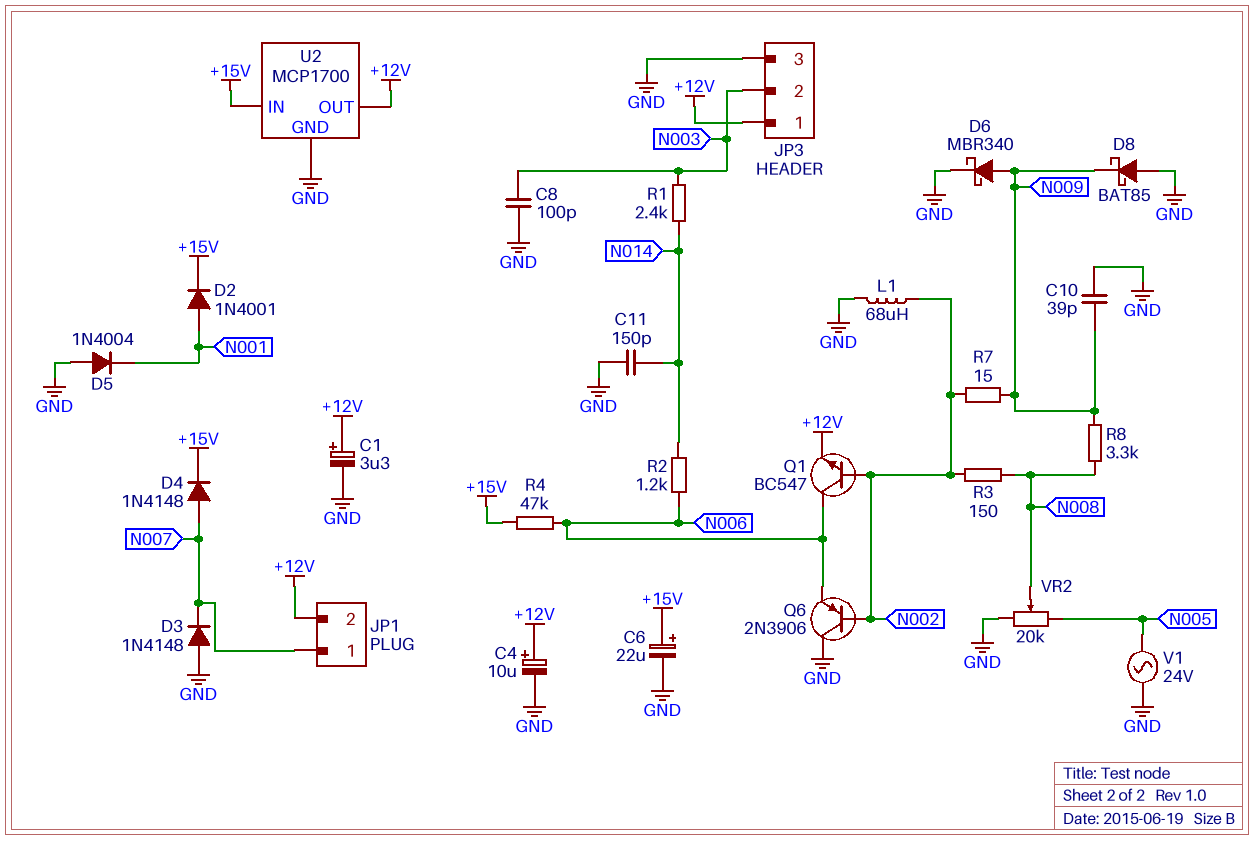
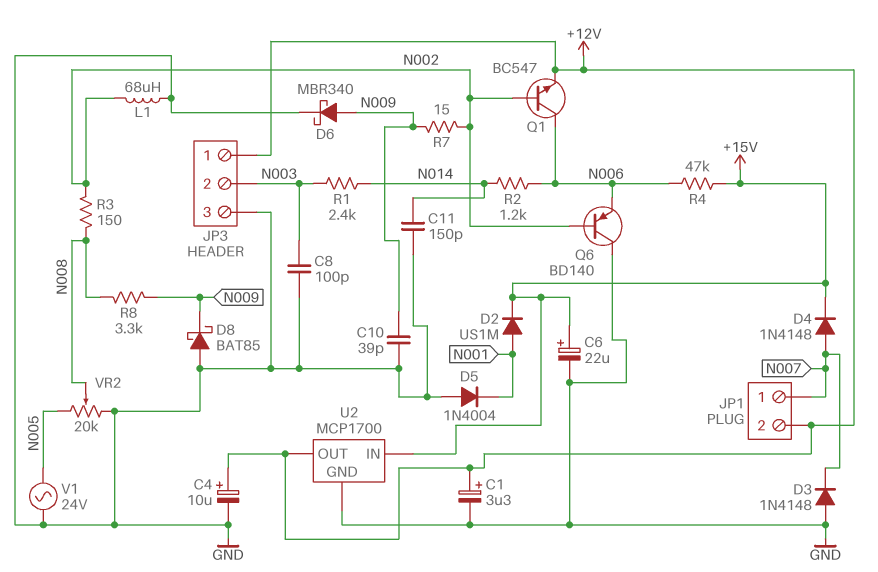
D2: diode 1N4001 (A N001, K +15V) -> diode US1M (A N001, K +15V)
Q6: PNP 2N3906 (B N002, C GND, E N006) -> PNP BD140 (B N002, C GND, E N006)

